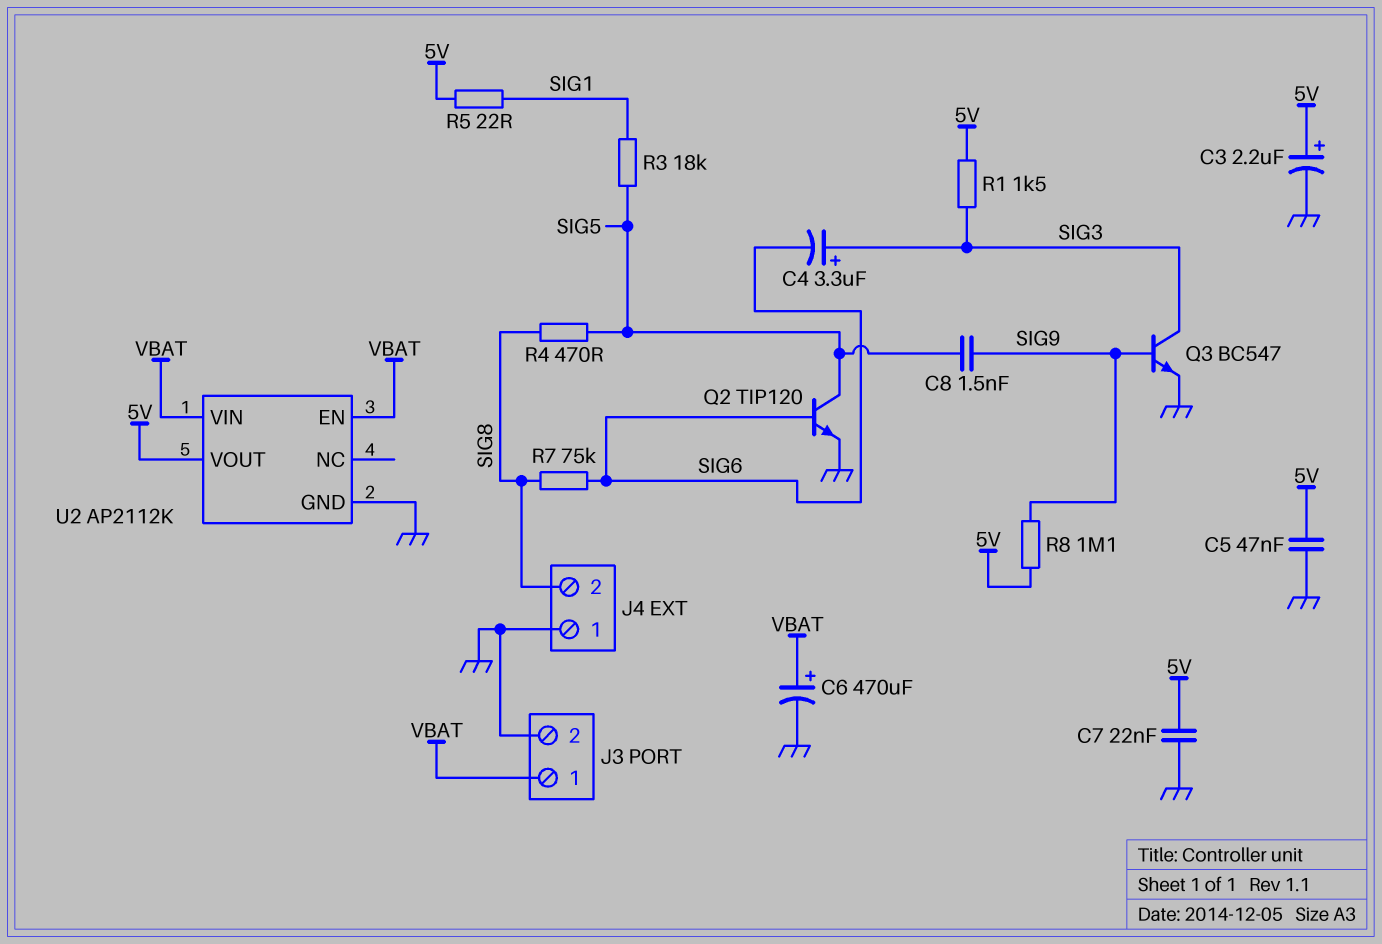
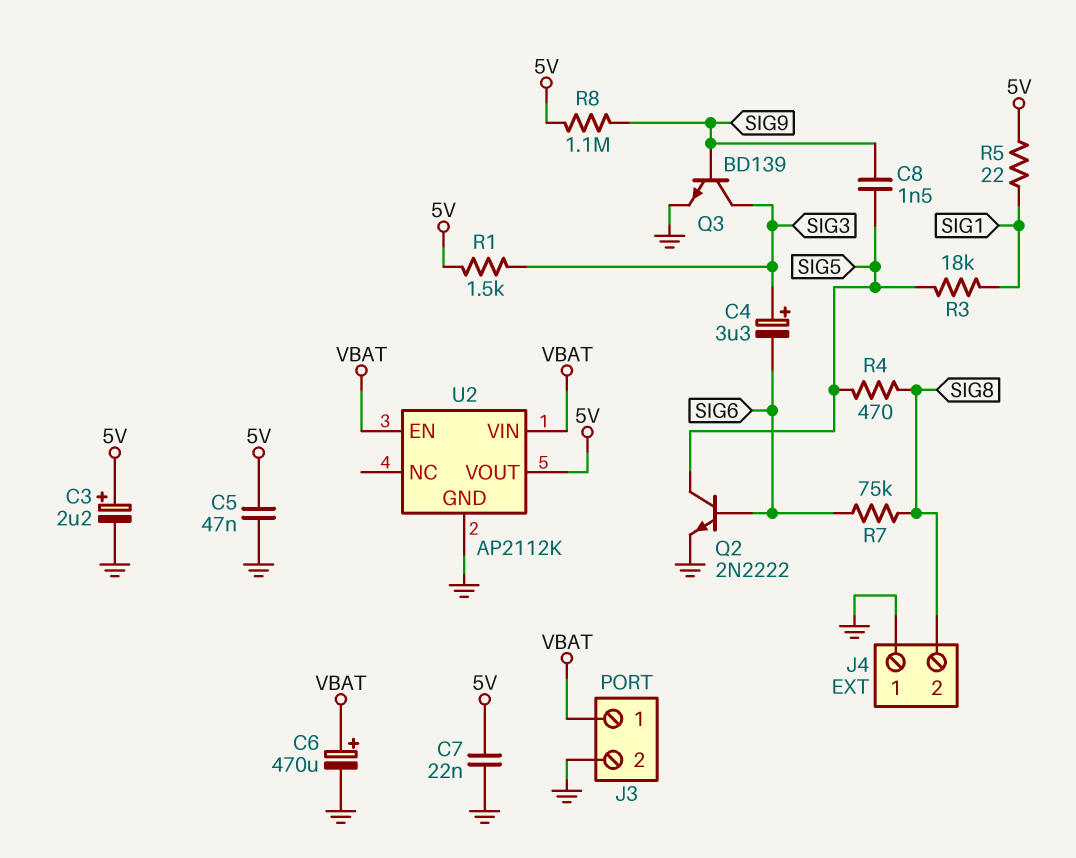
Q2: NPN TIP120 (B SIG6, C SIG5, E GND) -> NPN 2N2222 (B SIG6, C SIG5, E GND)
Q3: NPN BC547 (B SIG9, C SIG3, E GND) -> NPN BD139 (B SIG9, C SIG3, E GND)

